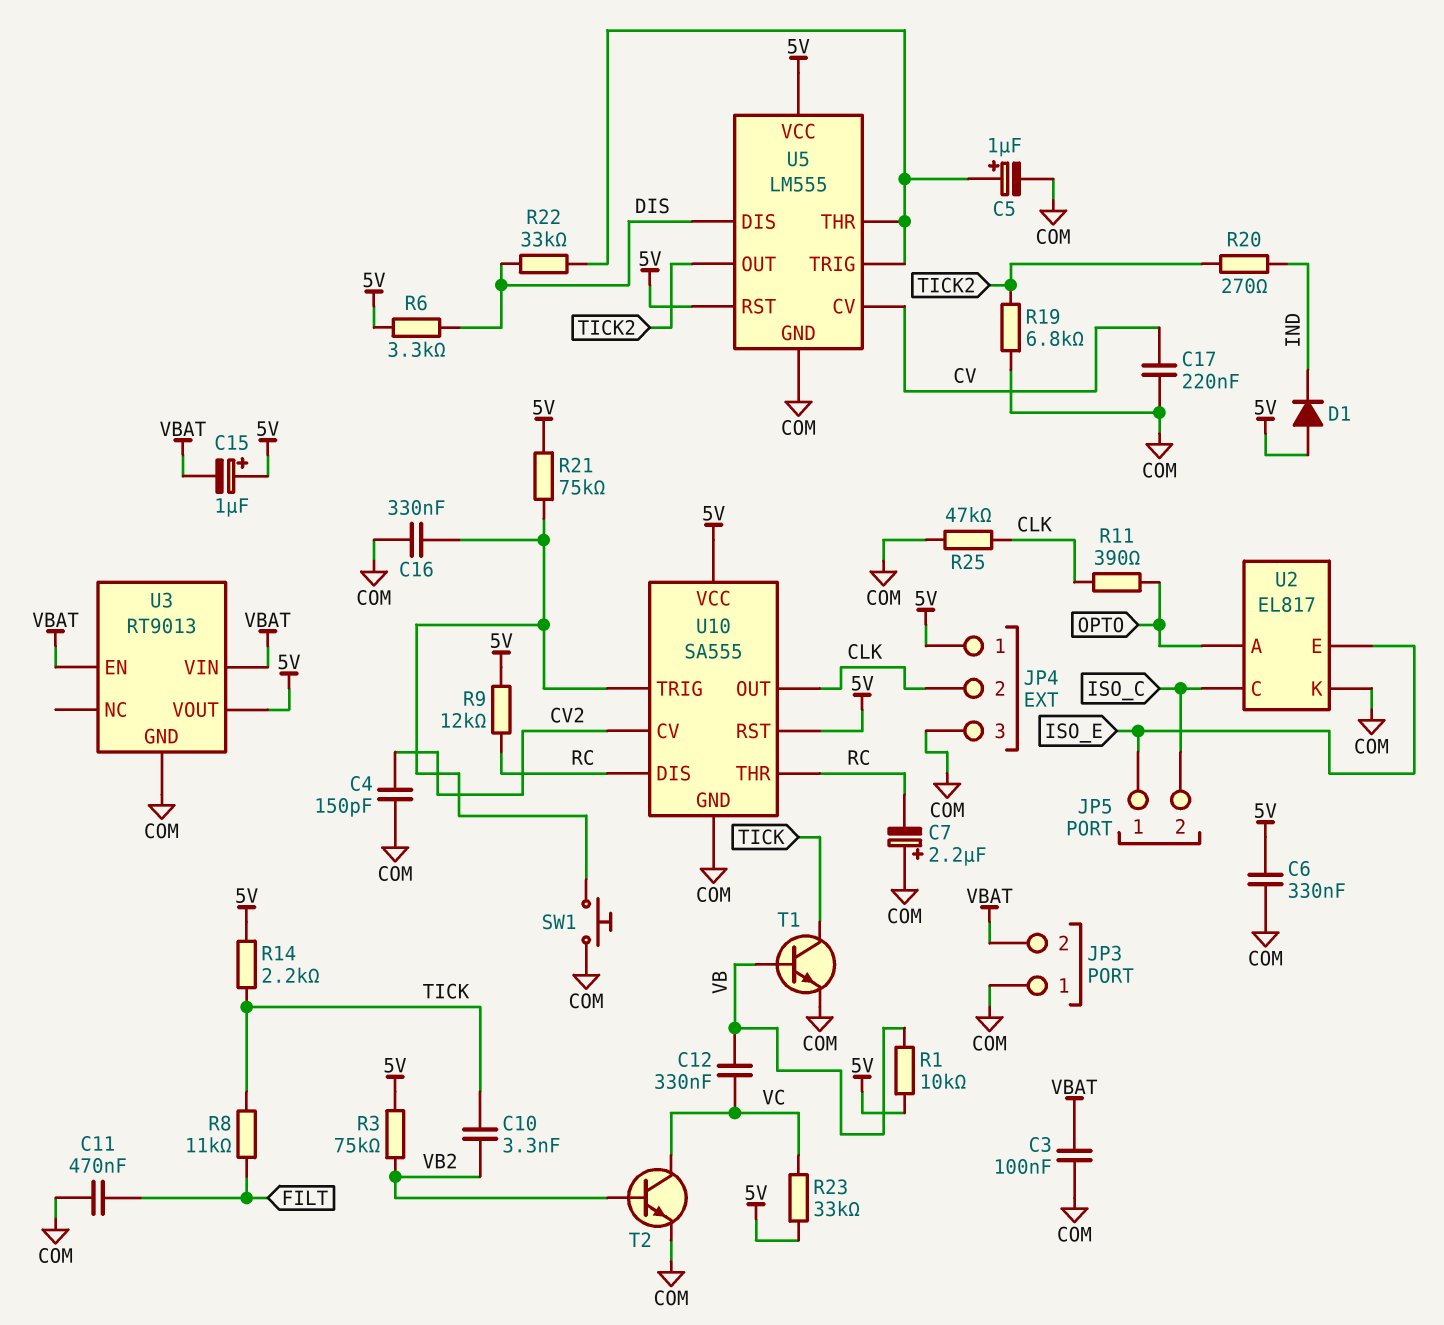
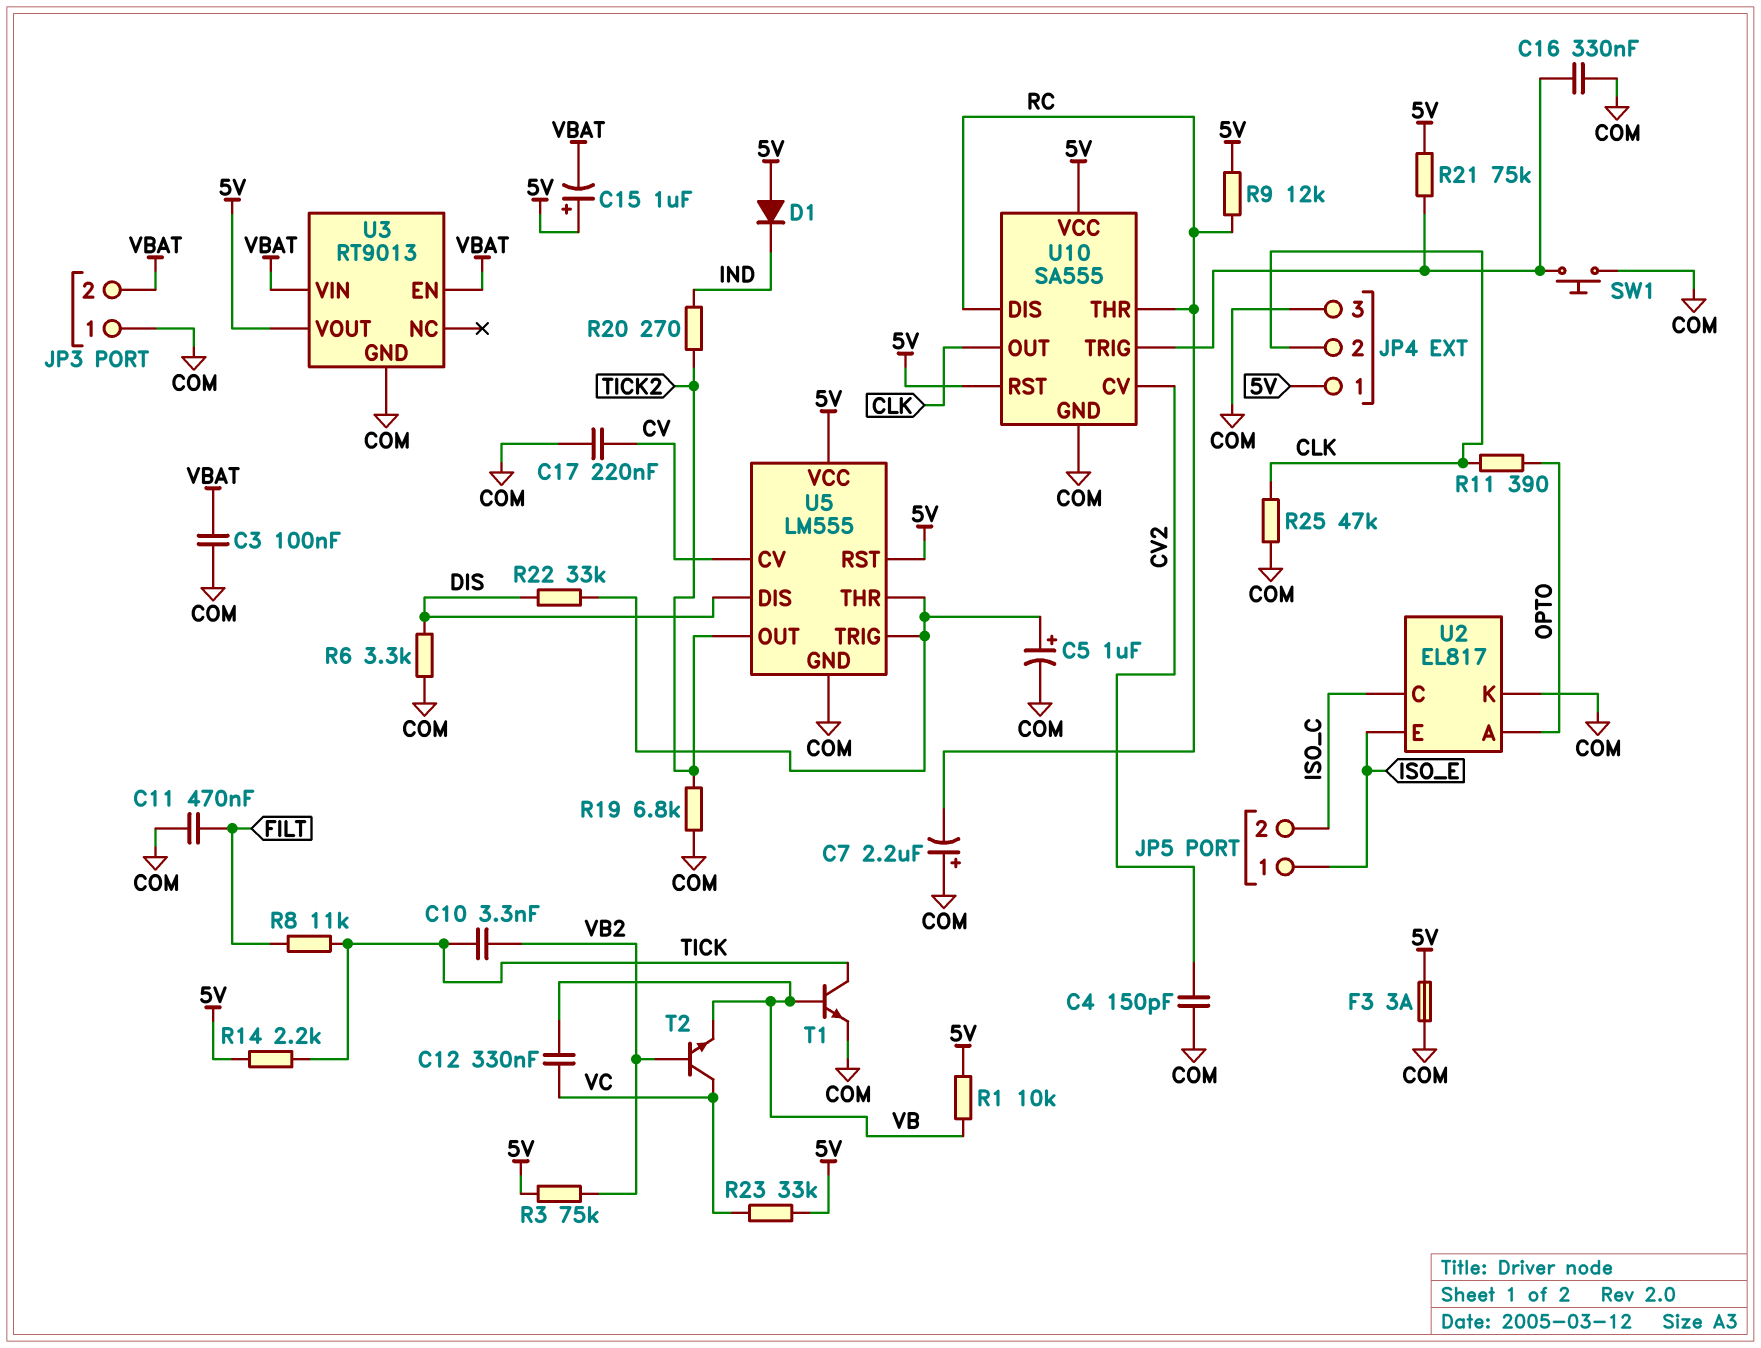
C6: 330nF (5V, COM) -> none
F3: none -> 3A (5V, COM)
R6: 3.3k (5V, DIS) -> 3.3k (COM, DIS)
T2: NPN (B VB2, C VC, E COM) -> NPN (B VB2, C VC, E VB)

